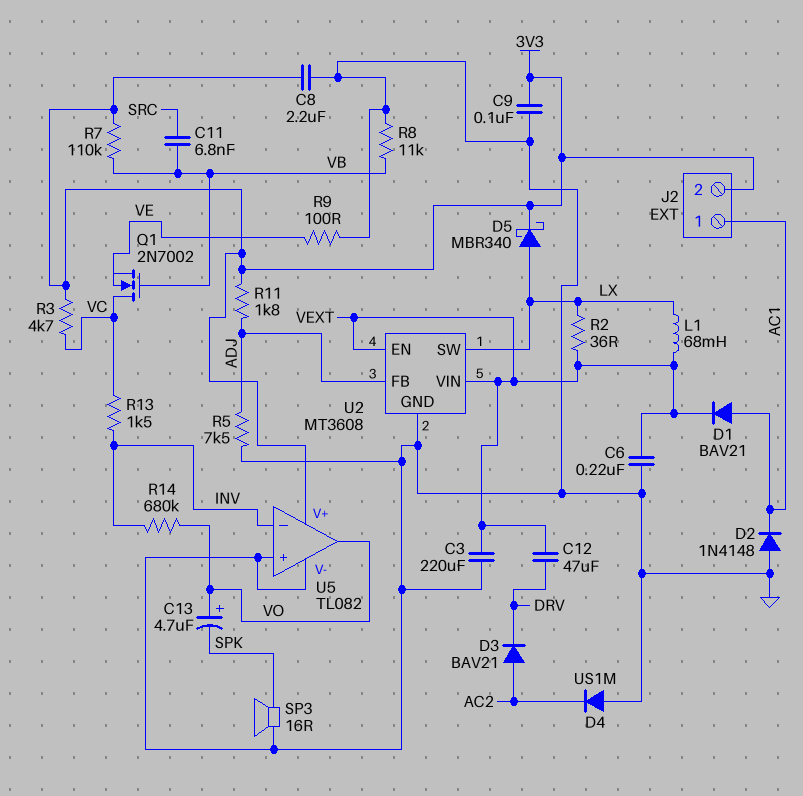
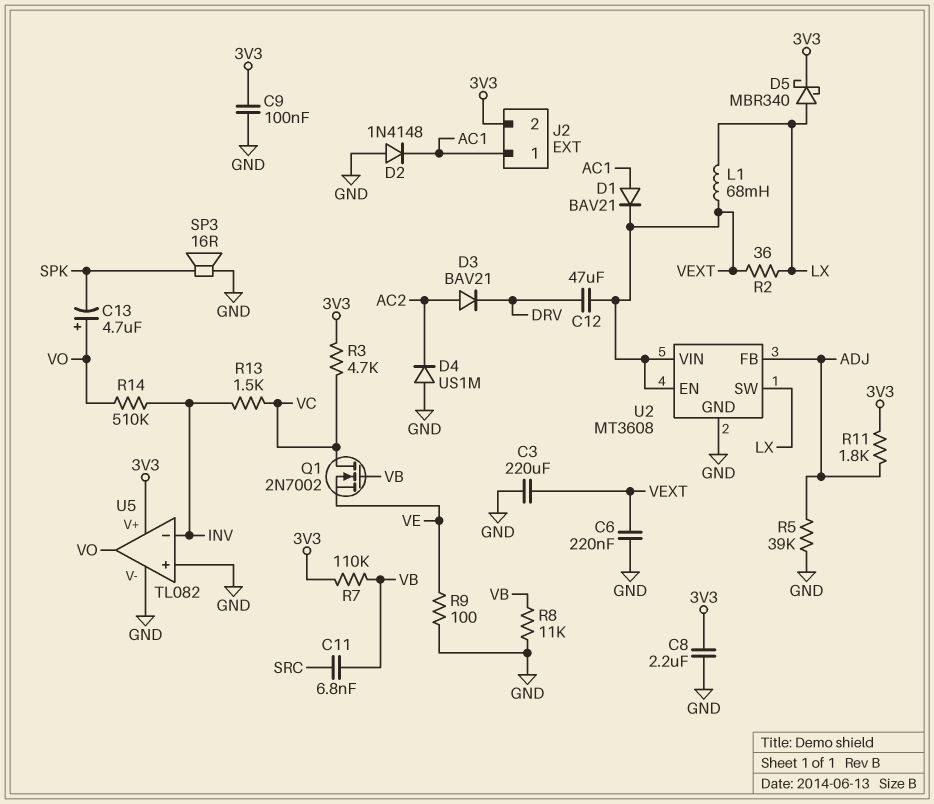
R5: 7.5k (ADJ, GND) -> 39k (ADJ, GND)
R14: 680k (INV, VO) -> 510k (INV, VO)

